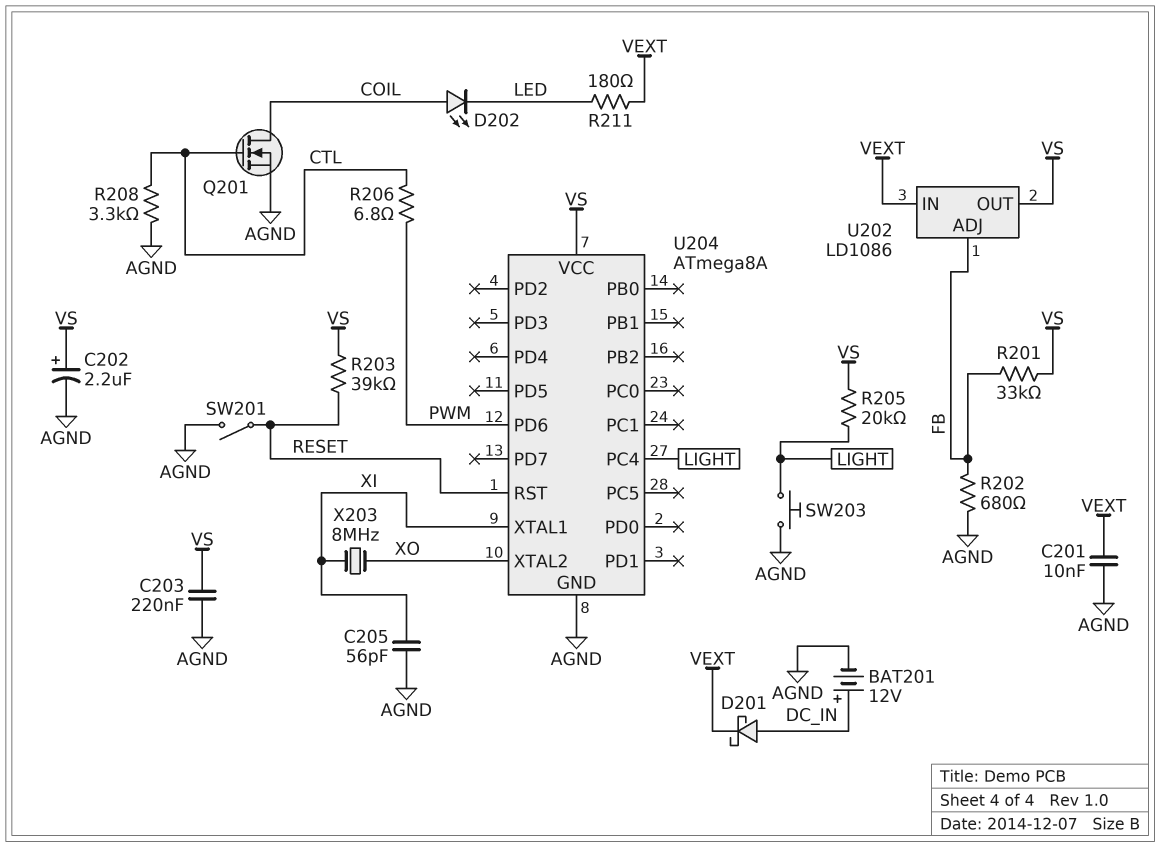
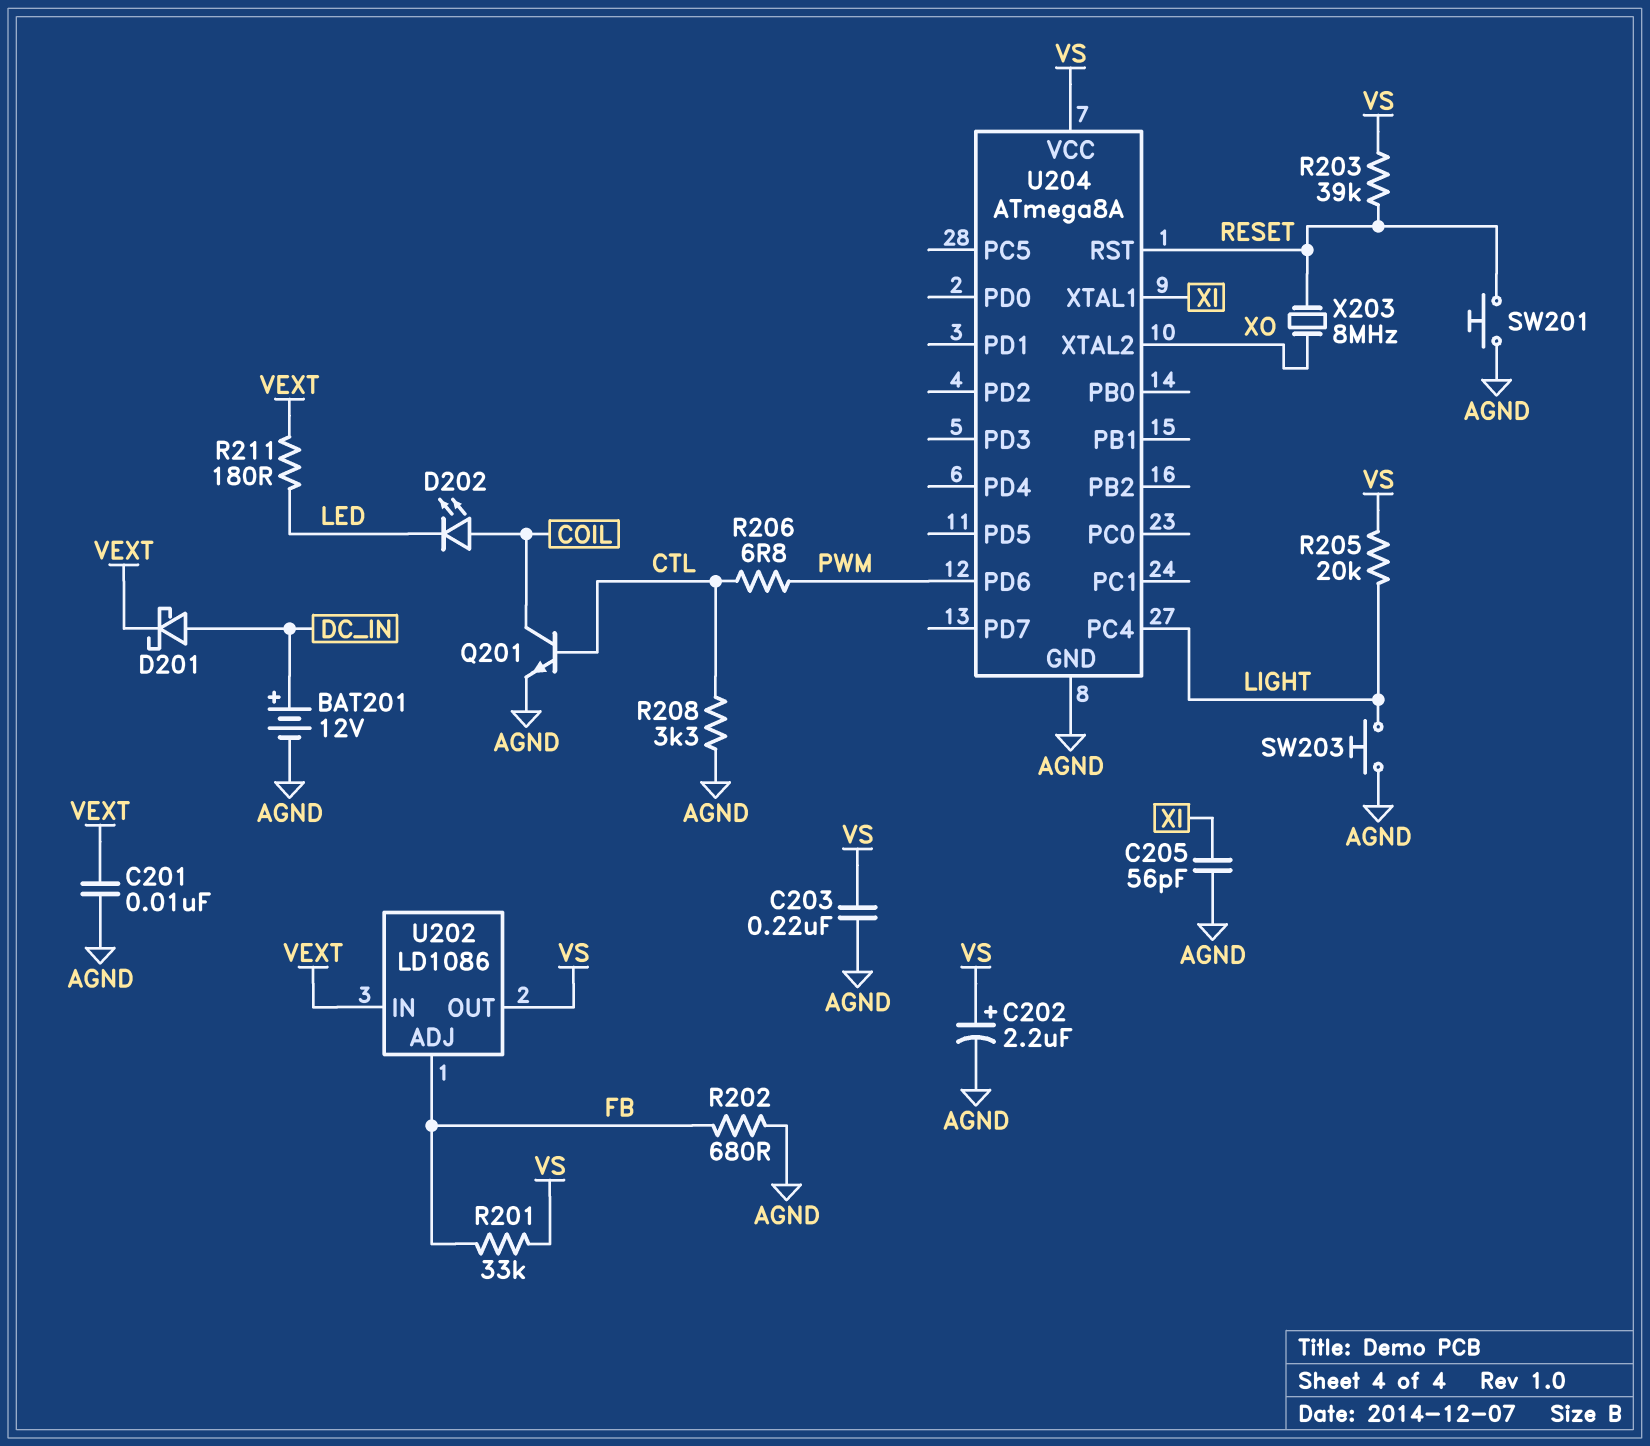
Q201: NMOS (G CTL, D COIL, S AGND) -> NPN (B CTL, C COIL, E AGND)
SW201: switch (AGND, RESET) -> button (AGND, RESET)
X203: 8MHz (XI, XO) -> 8MHz (RESET, XO)

